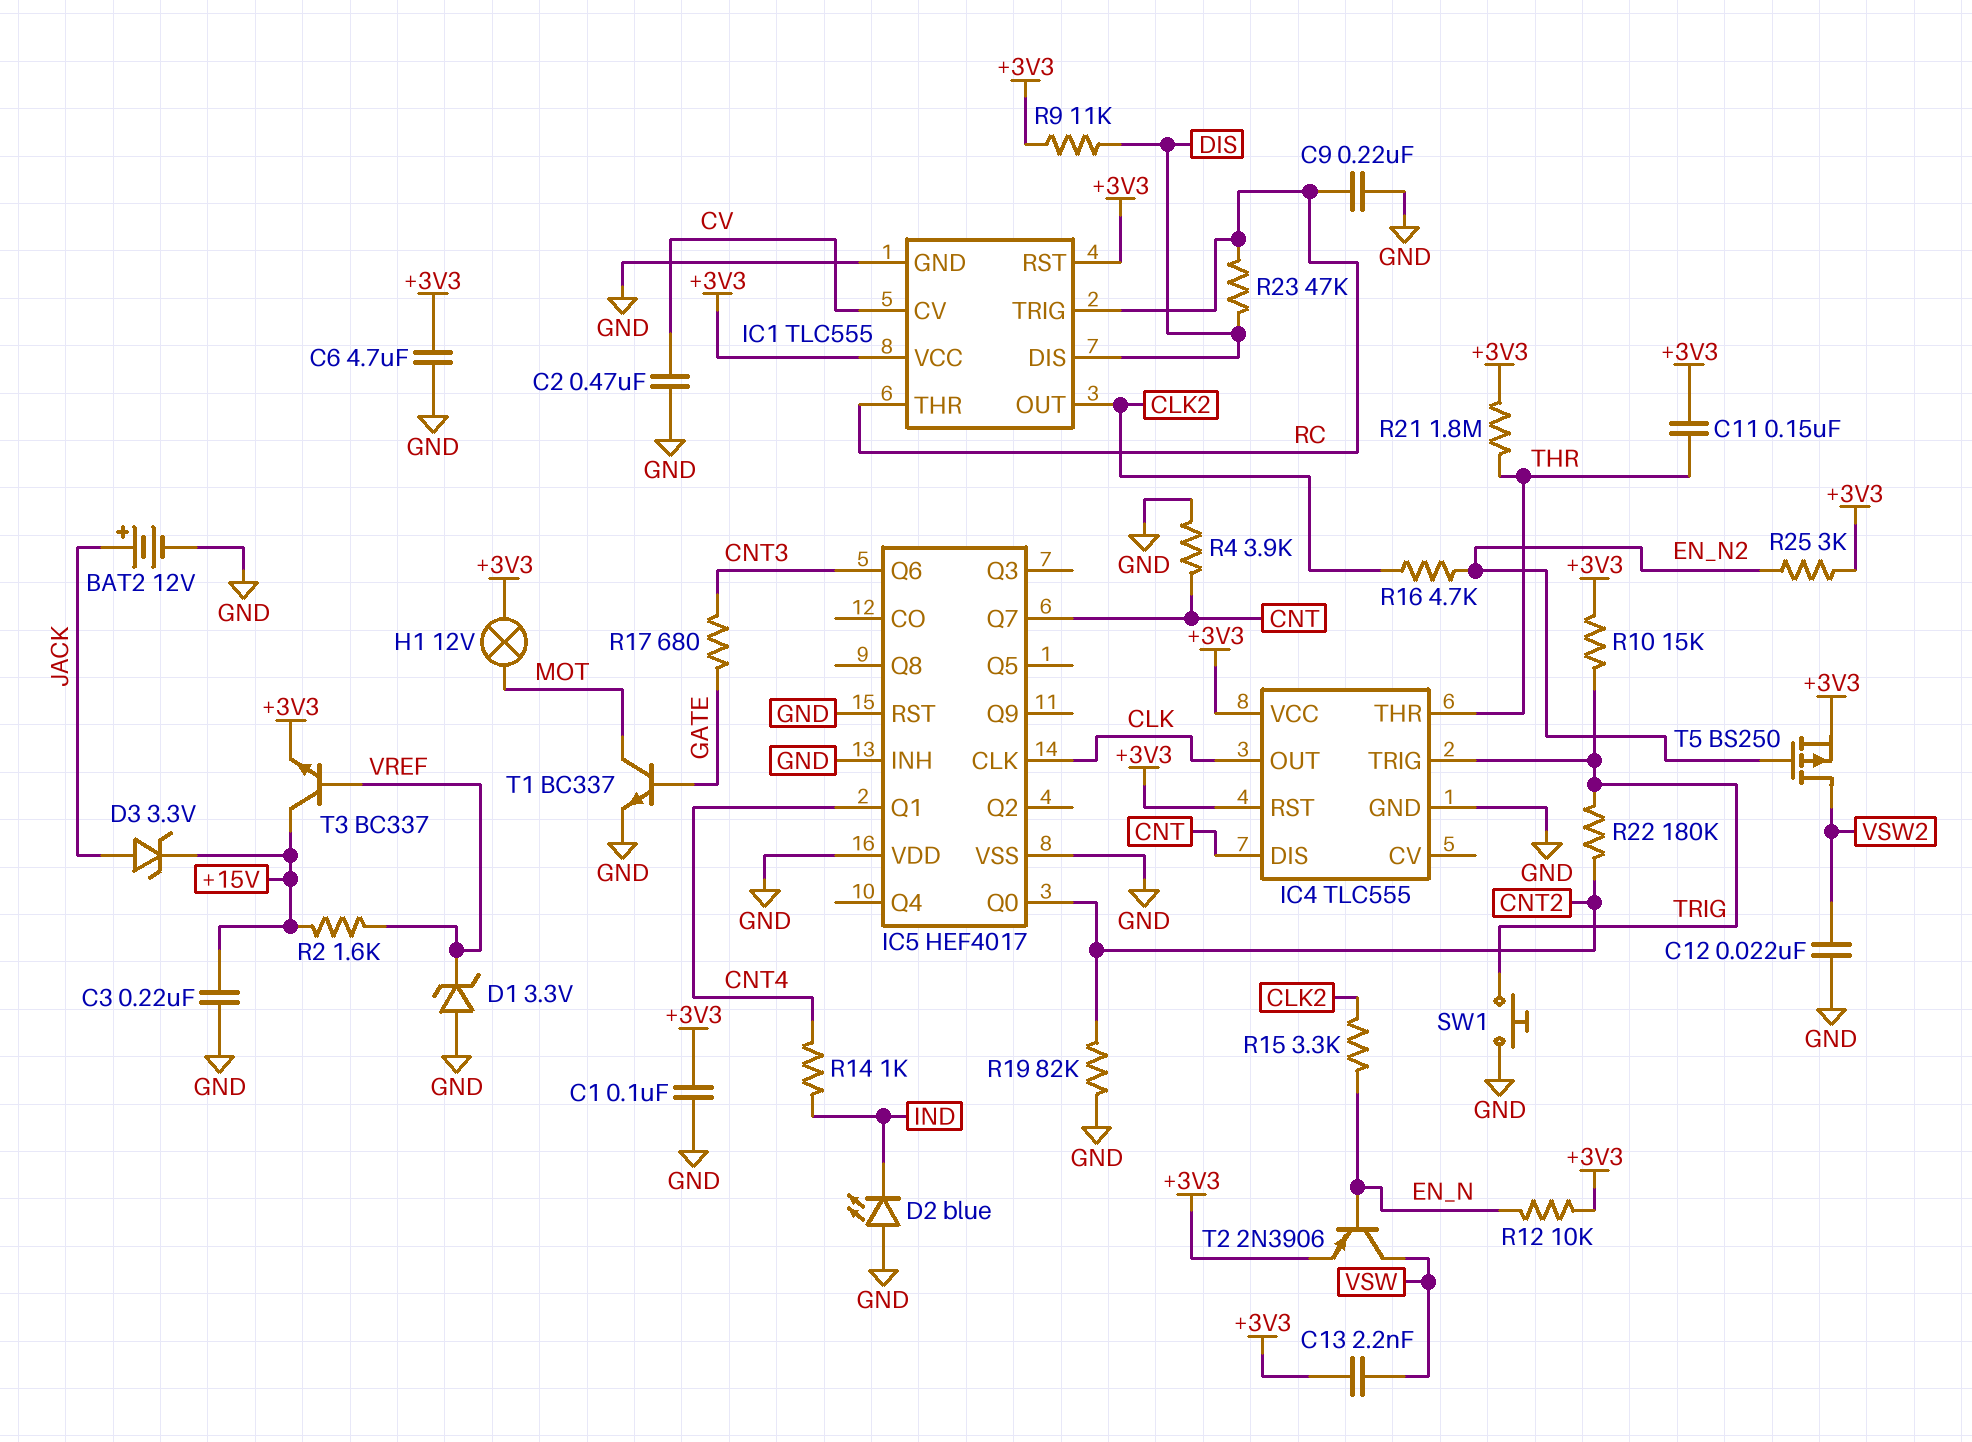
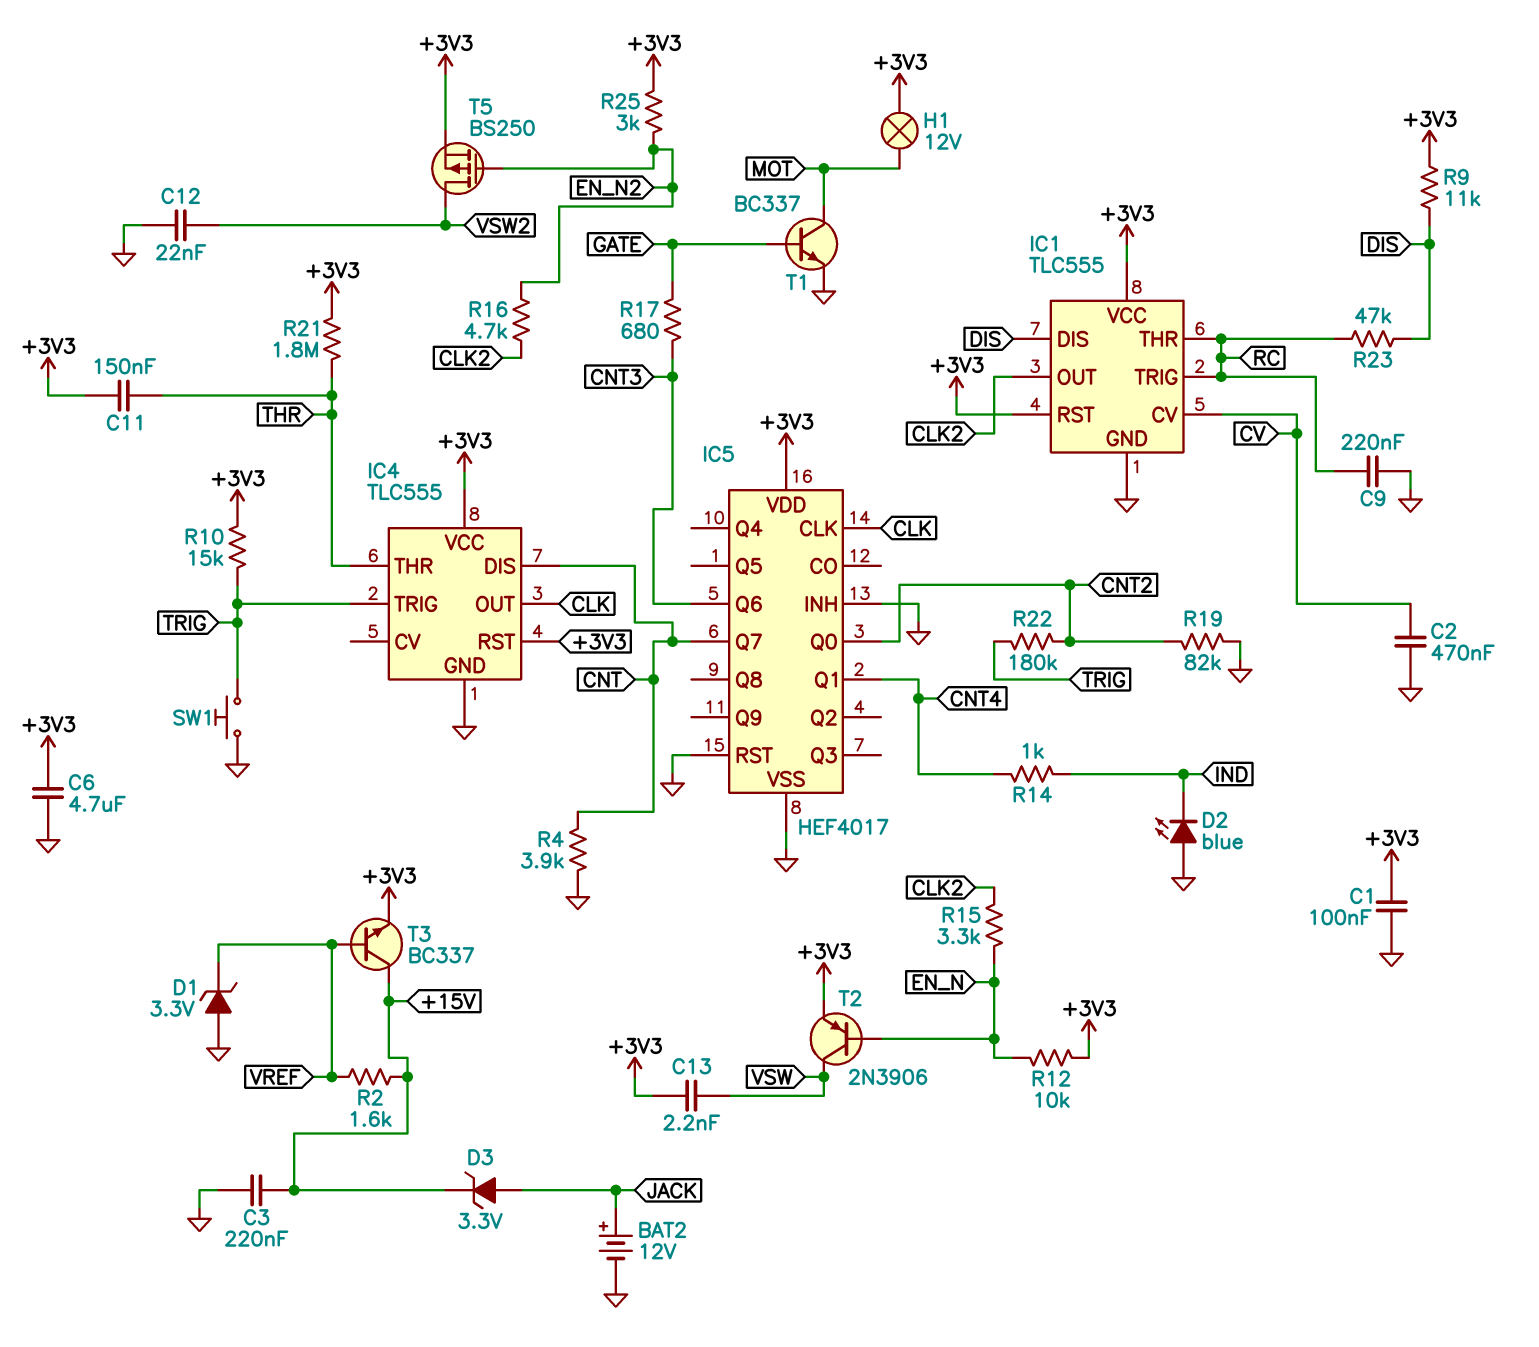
IC5 pin VDD: GND -> +3V3

